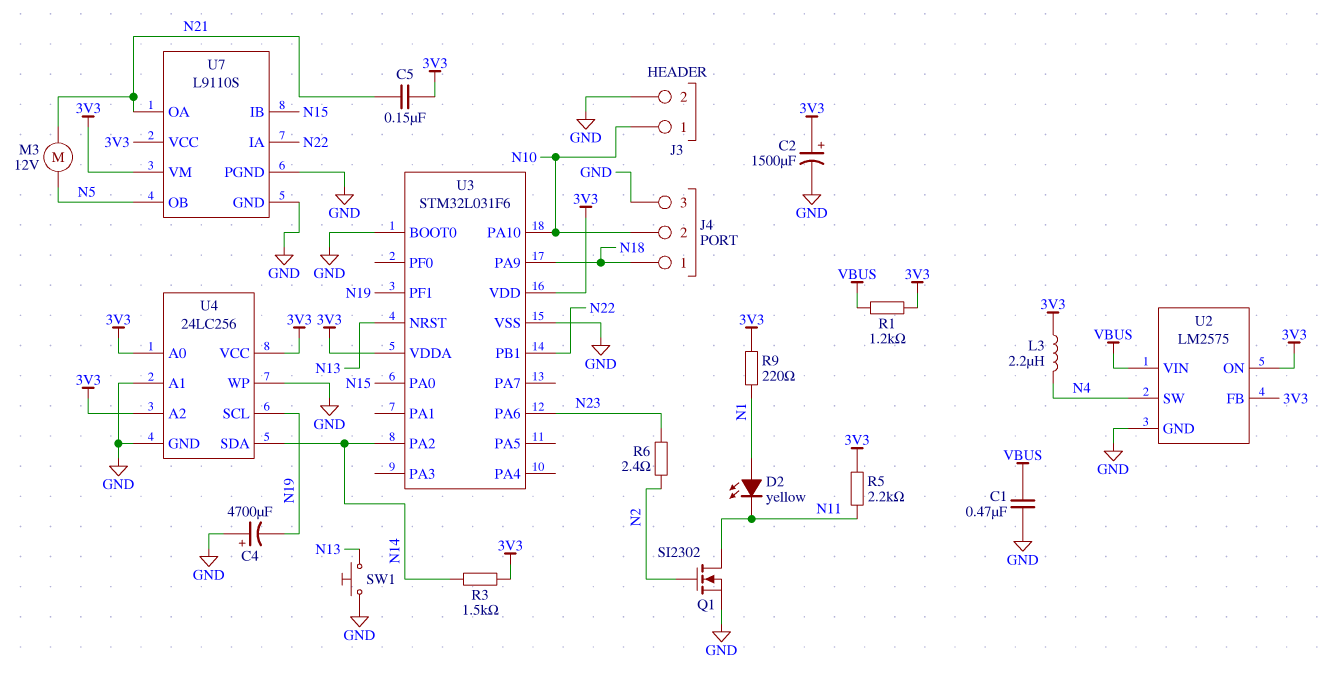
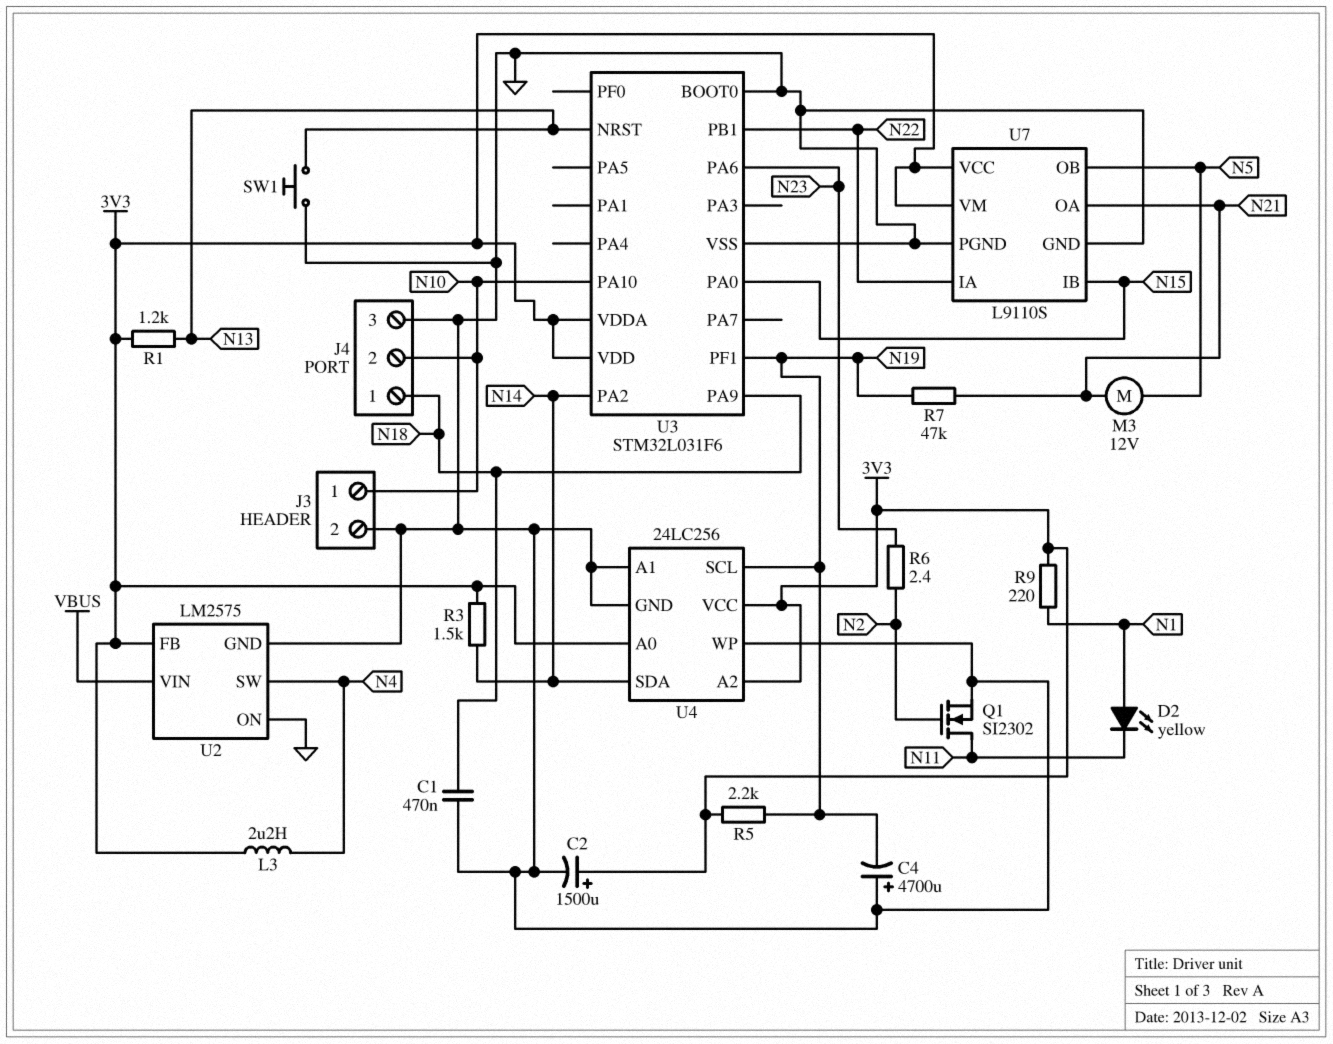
C1: 470nF (GND, VBUS) -> 470nF (GND, N18)
C5: 150nF (3V3, N21) -> none
R1: 1.2k (3V3, VBUS) -> 1.2k (3V3, N13)
R5: 2.2k (3V3, N11) -> 2.2k (3V3, N19)
R7: none -> 47k (N19, N21)
U2 pin ON: 3V3 -> GND

